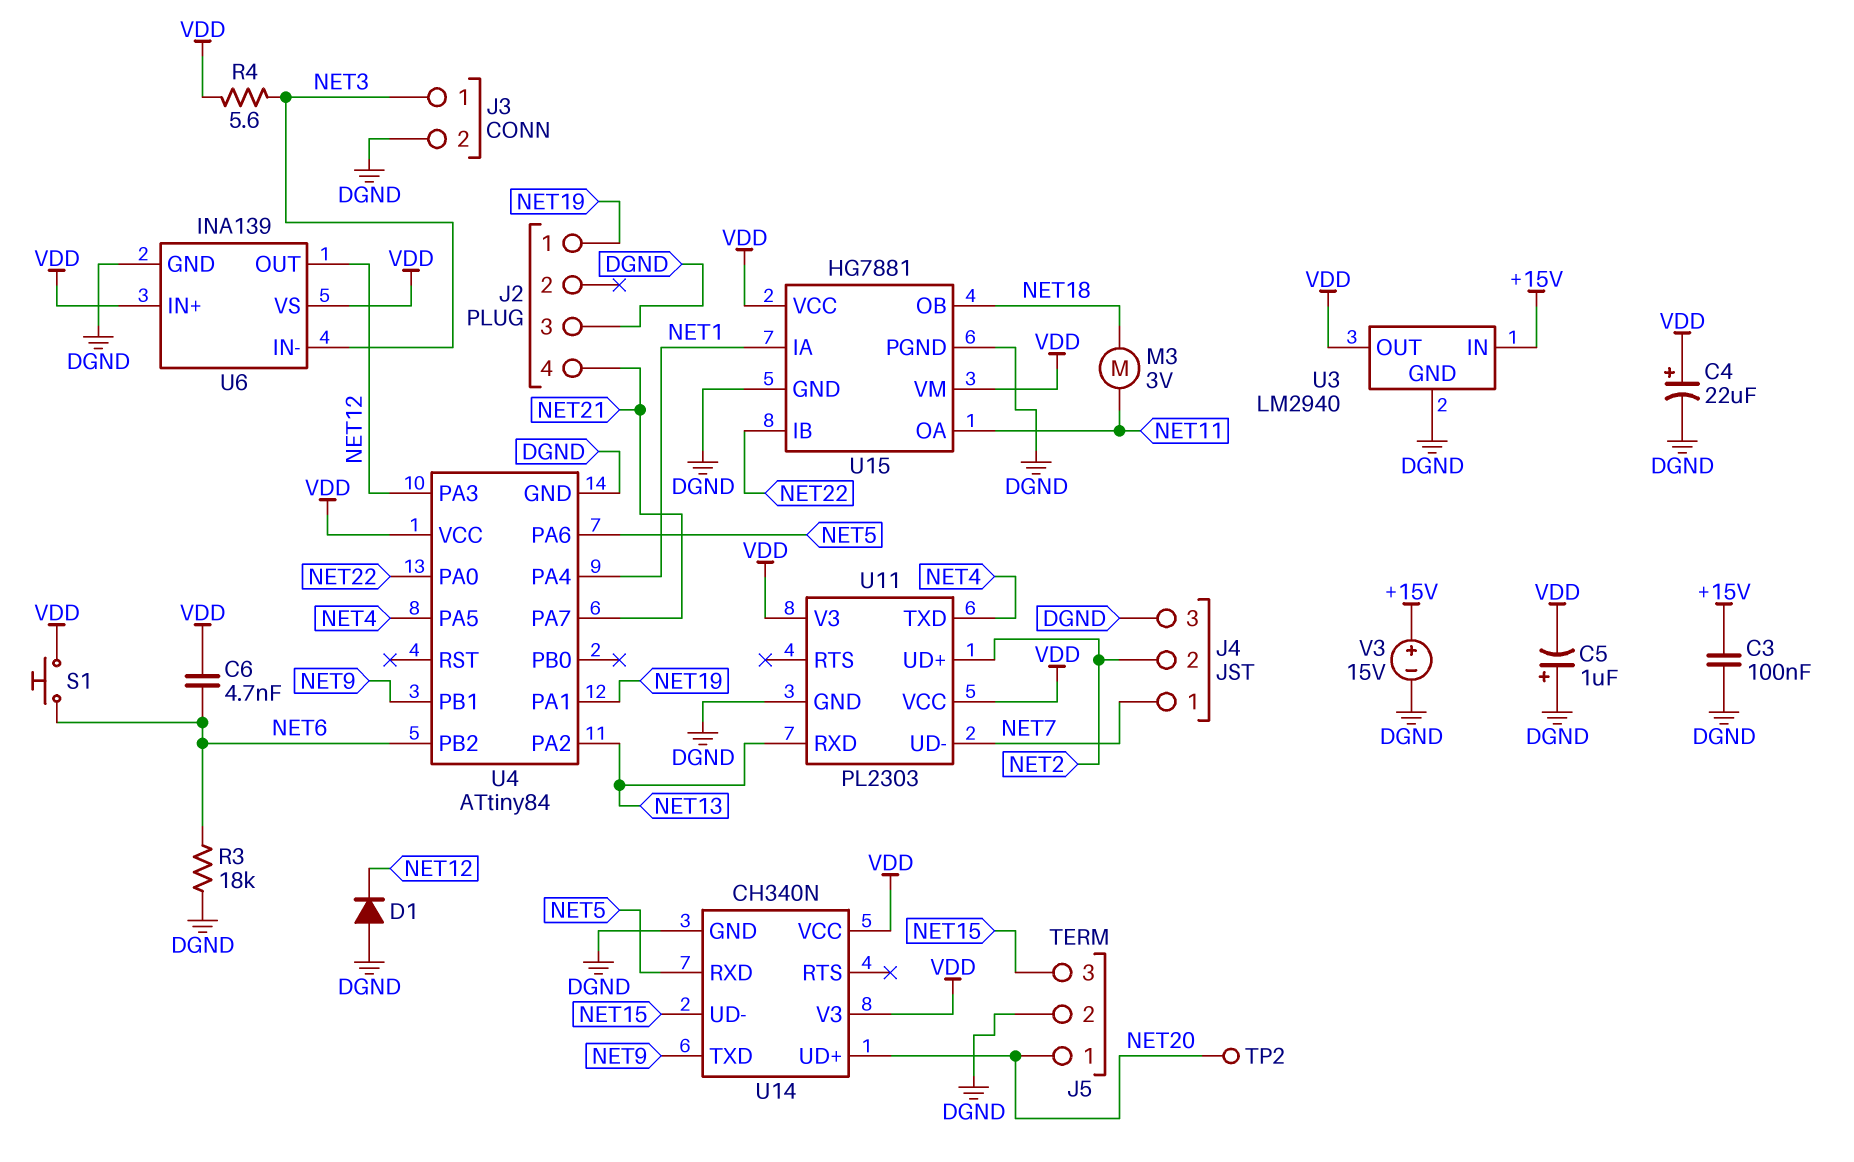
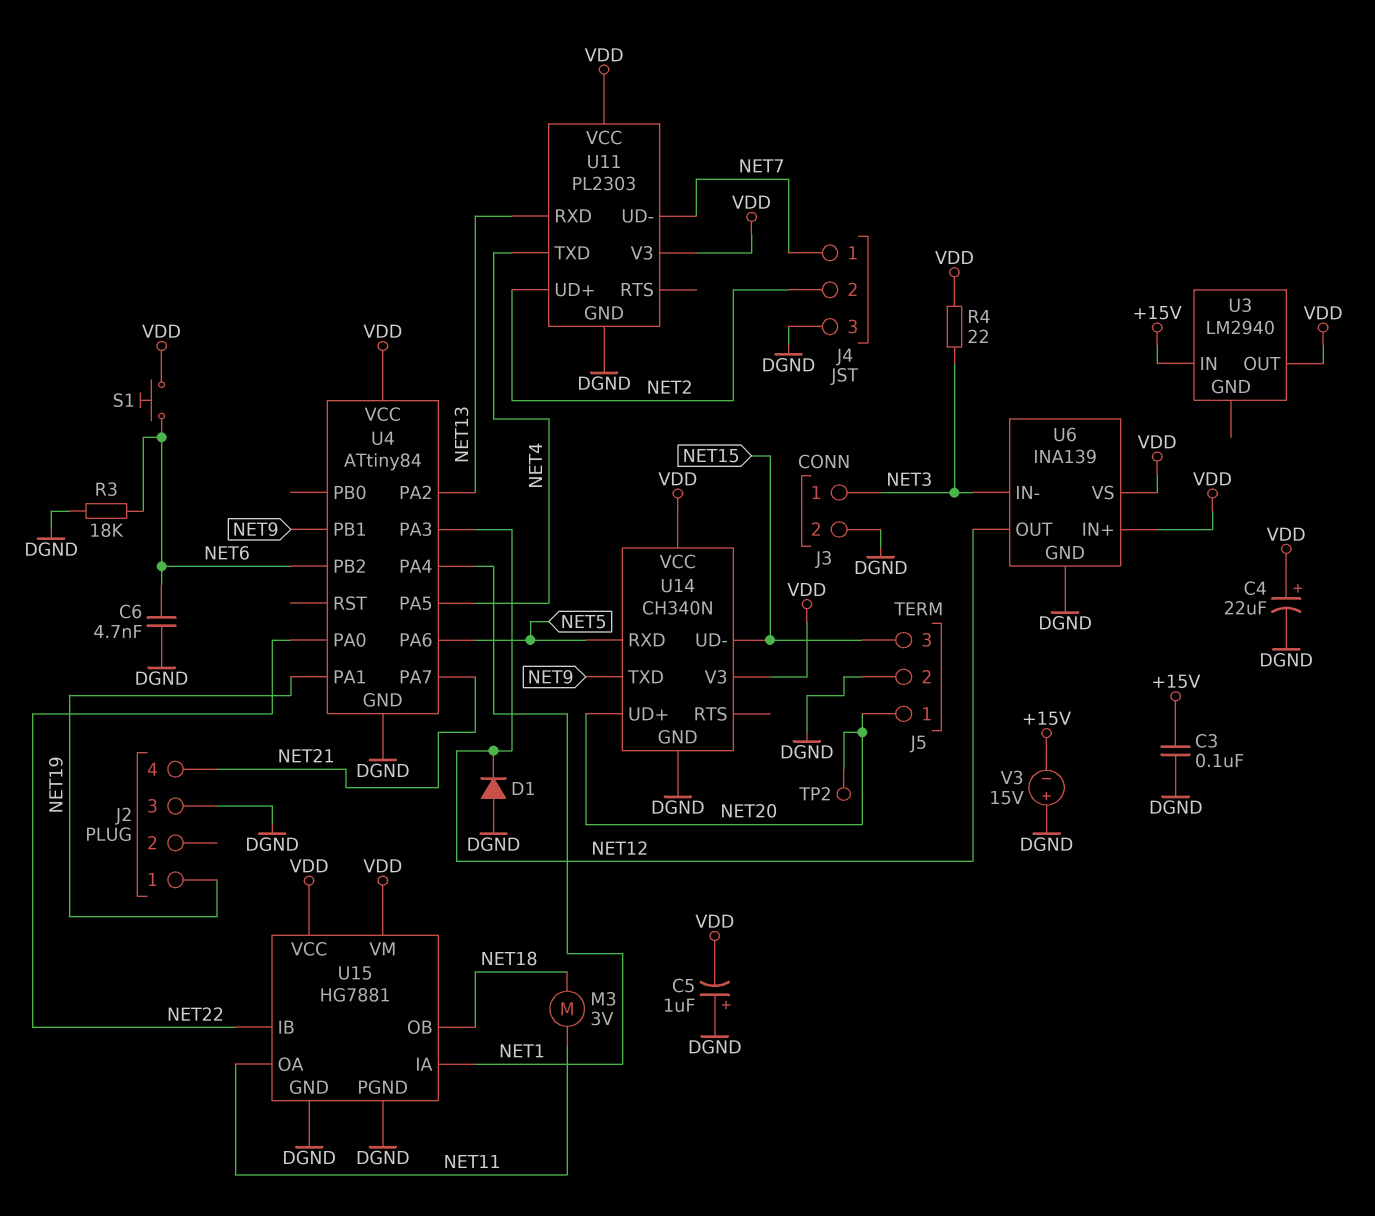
C6: 4.7nF (NET6, VDD) -> 4.7nF (DGND, NET6)
R4: 5.6 (NET3, VDD) -> 22 (NET3, VDD)
U3 pin GND: DGND -> none
V3: 15V (plus +15V, minus DGND) -> 15V (plus DGND, minus +15V)

